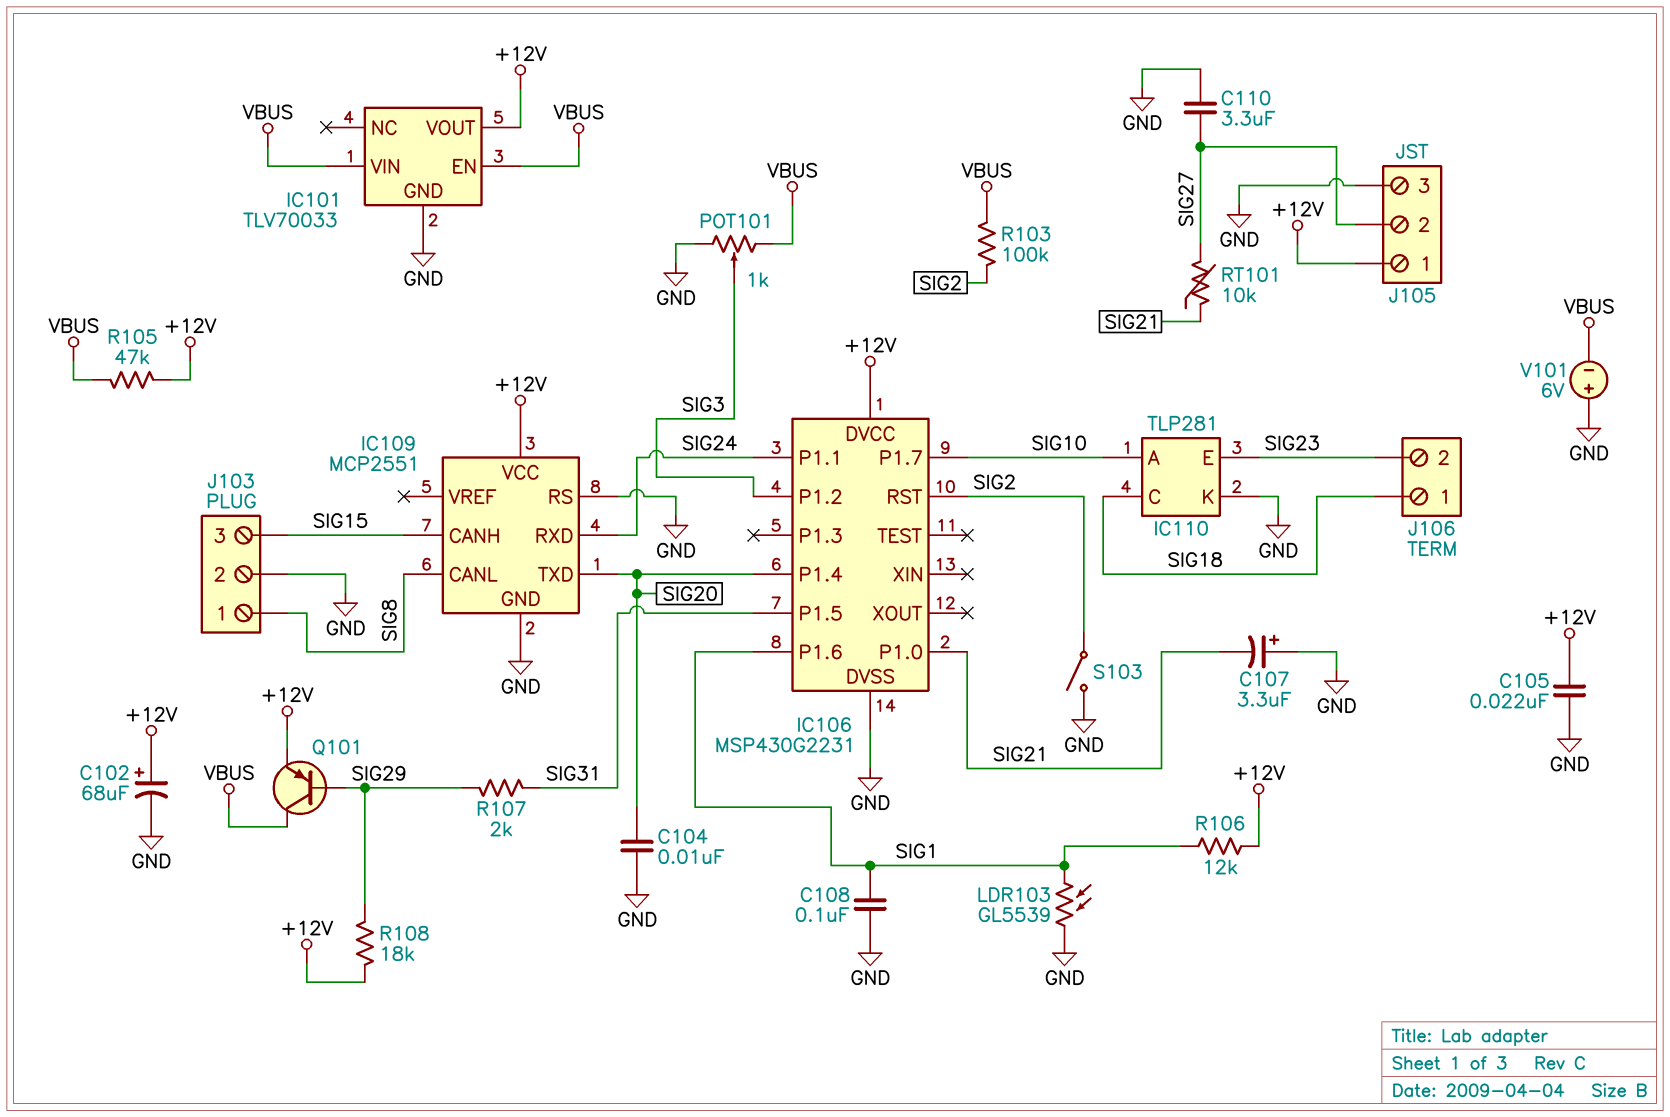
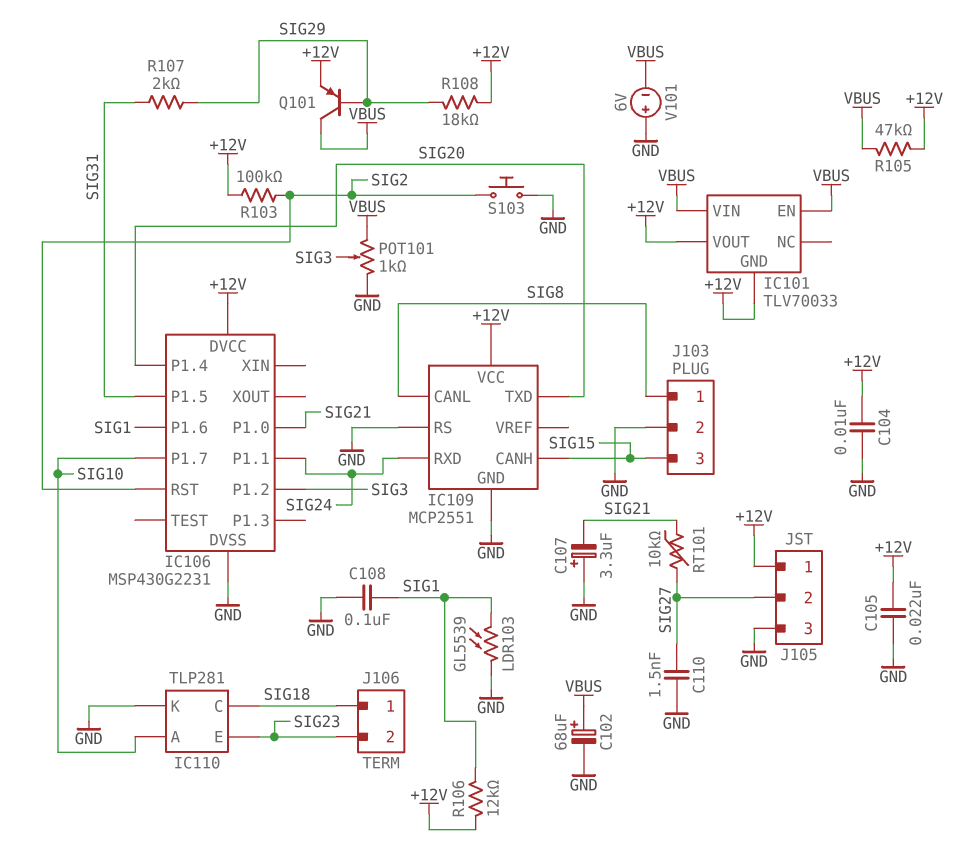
C102: 68uF (plus +12V, minus GND) -> 68uF (plus VBUS, minus GND)
C104: 10nF (GND, SIG20) -> 10nF (+12V, GND)
C110: 3.3uF (GND, SIG27) -> 1.5nF (GND, SIG27)
IC101 pin GND: GND -> +12V
R103: 100k (SIG2, VBUS) -> 100k (+12V, SIG2)
S103: switch (GND, SIG2) -> button (GND, SIG2)

